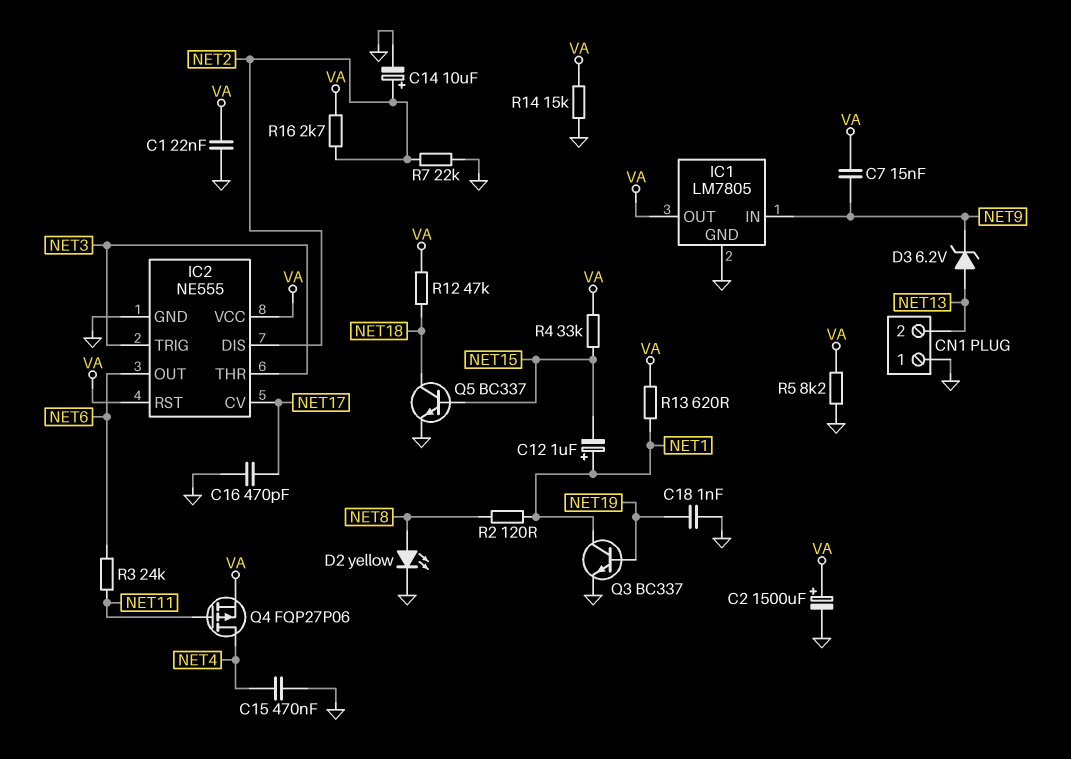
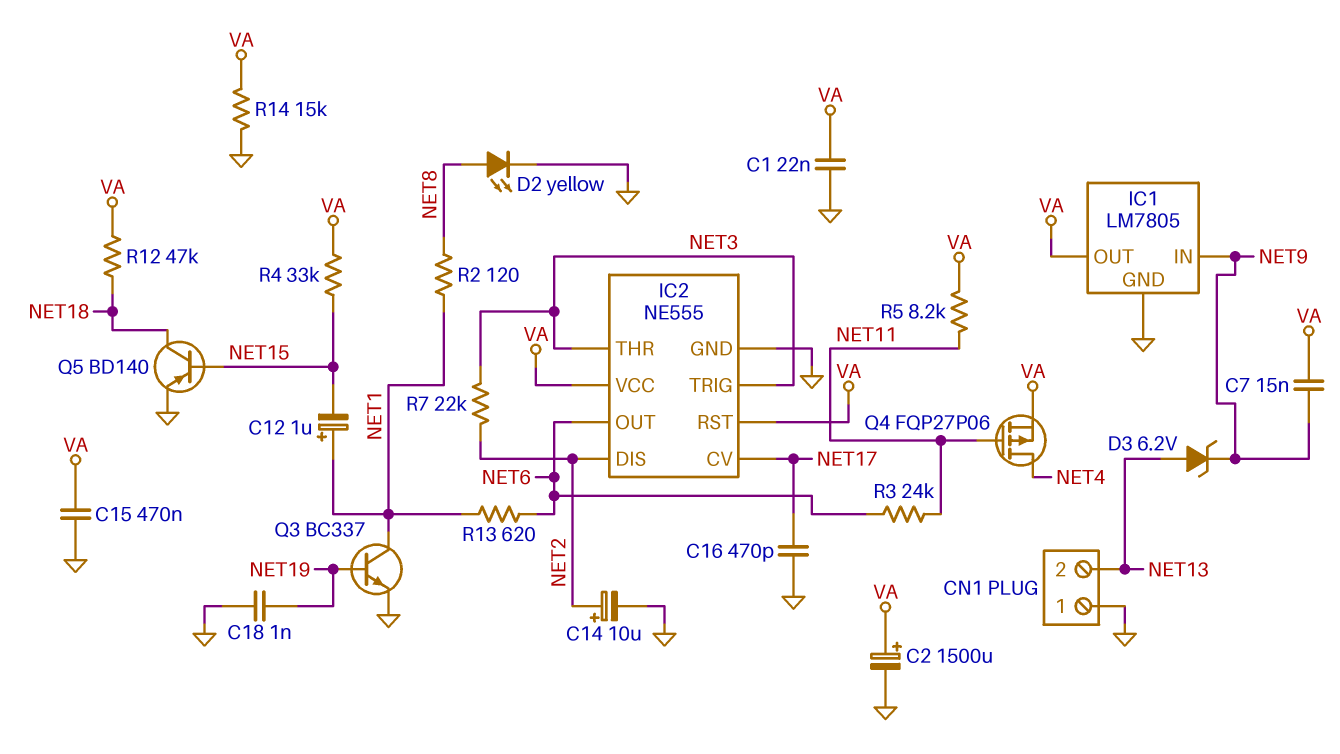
C15: 470nF (GND, NET4) -> 470nF (GND, VA)
Q5: NPN BC337 (B NET15, C NET18, E GND) -> PNP BD140 (B NET15, C NET18, E GND)
R5: 8.2k (GND, VA) -> 8.2k (NET11, VA)
R7: 22k (GND, NET2) -> 22k (NET2, NET3)
R13: 620 (NET1, VA) -> 620 (NET1, NET6)
R16: 2.7k (NET2, VA) -> none

